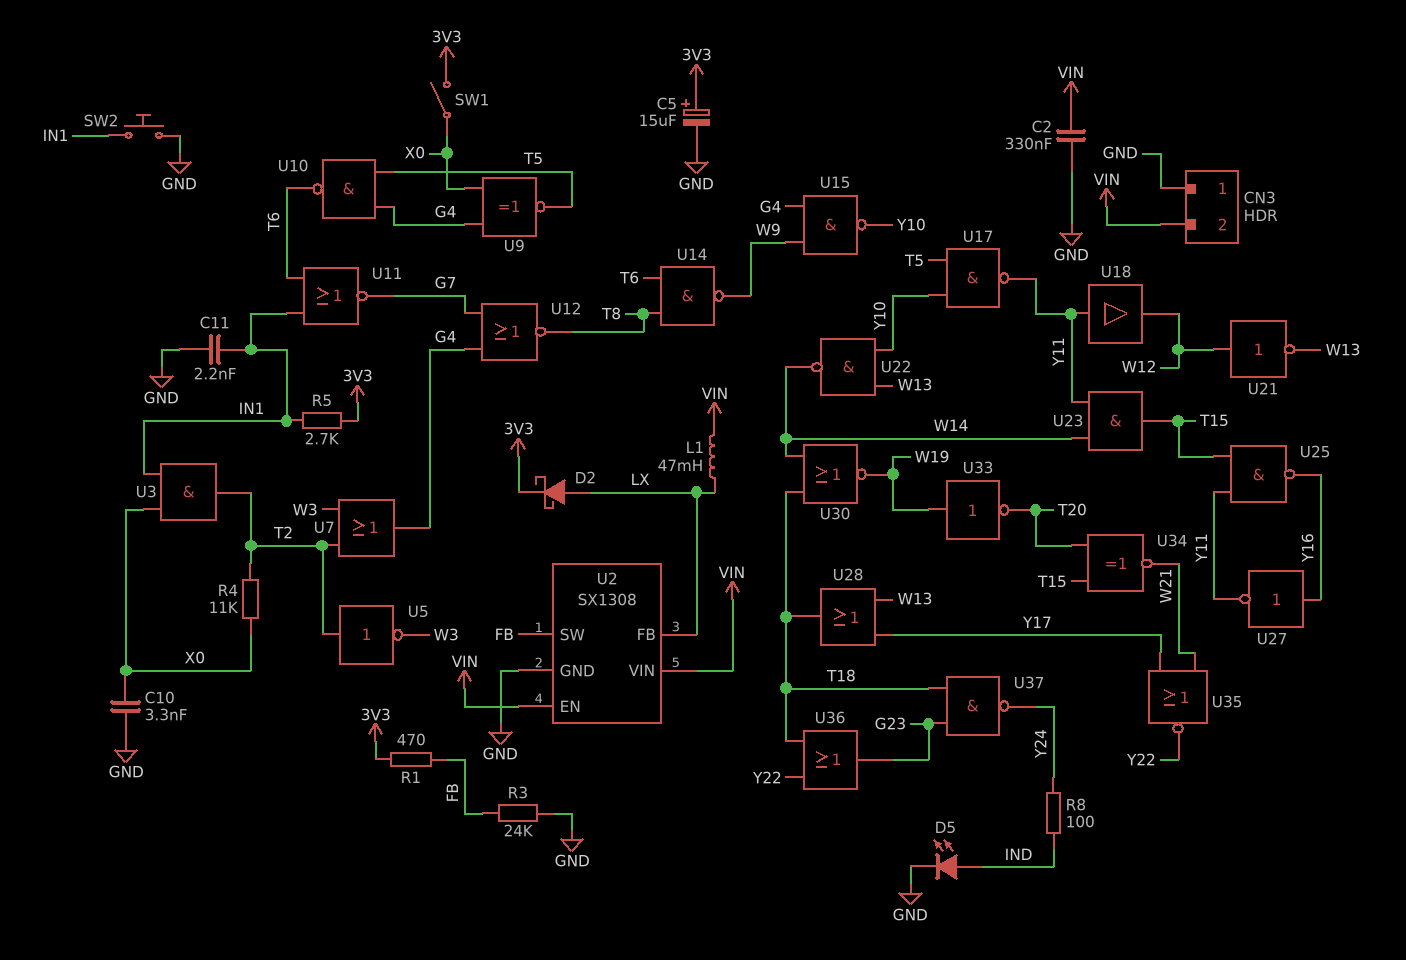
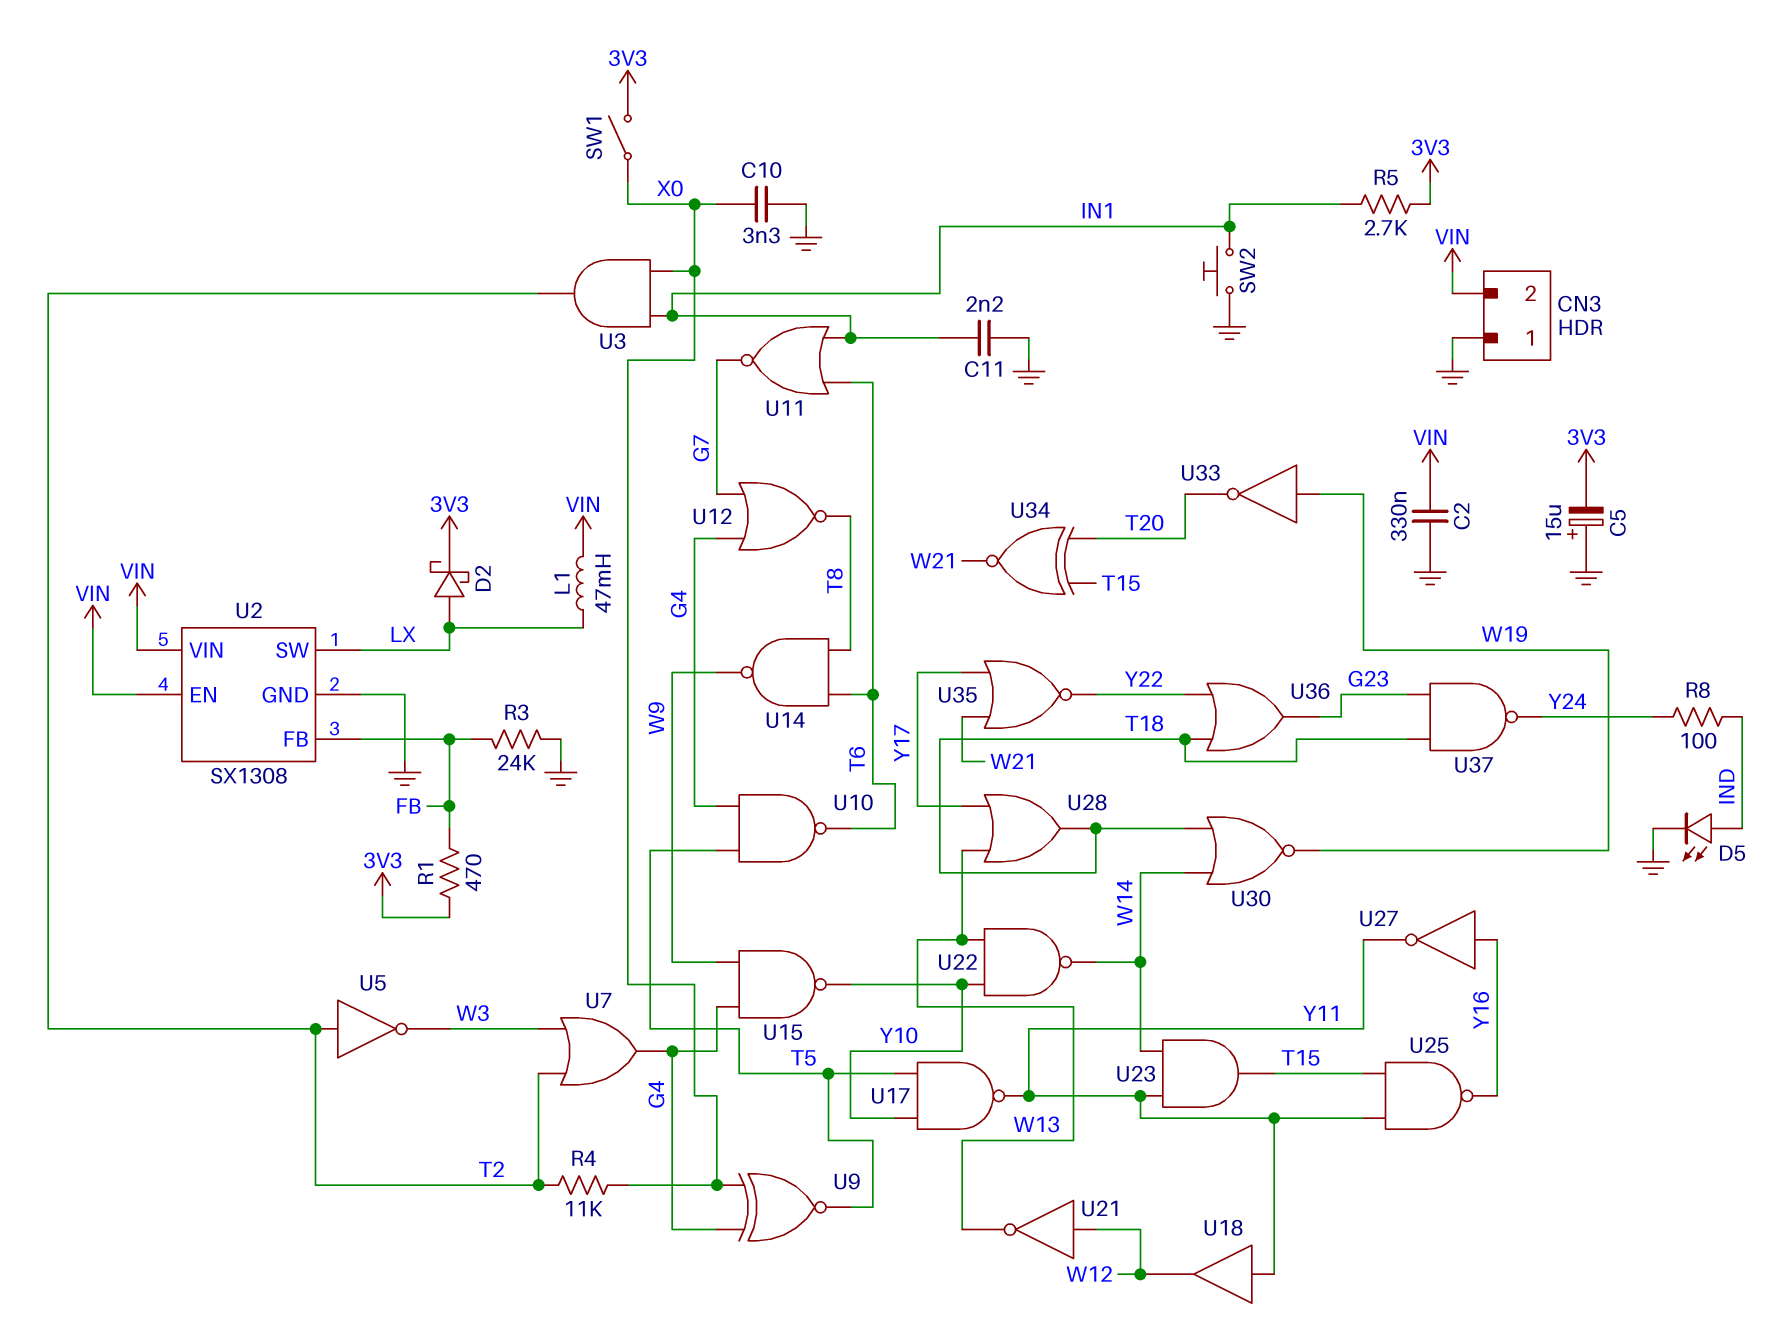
C5: 15uF (plus 3V3, minus GND) -> 15uF (plus GND, minus 3V3)
U2 pin FB: LX -> FB
U2 pin SW: FB -> LX

